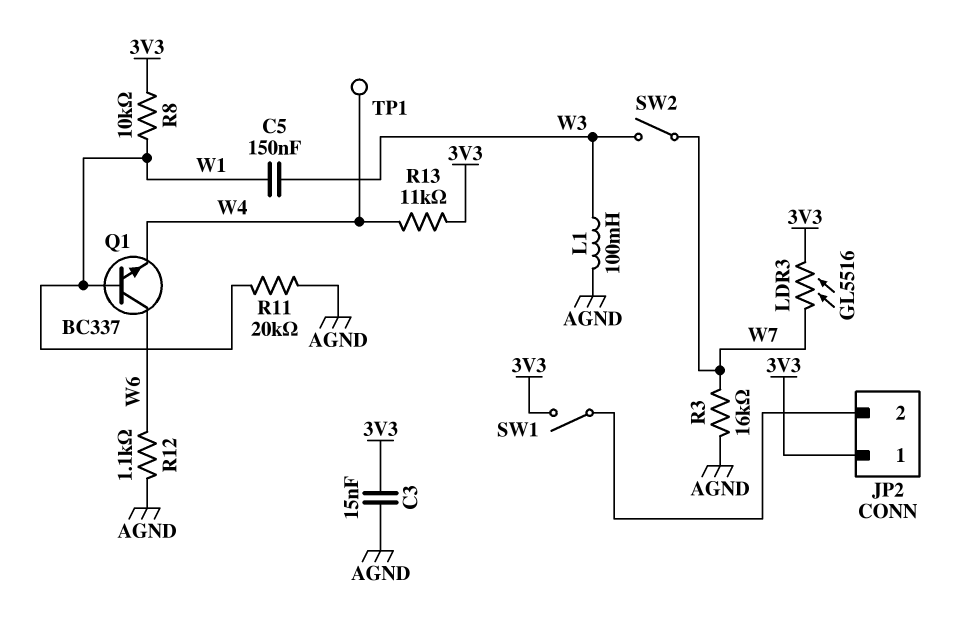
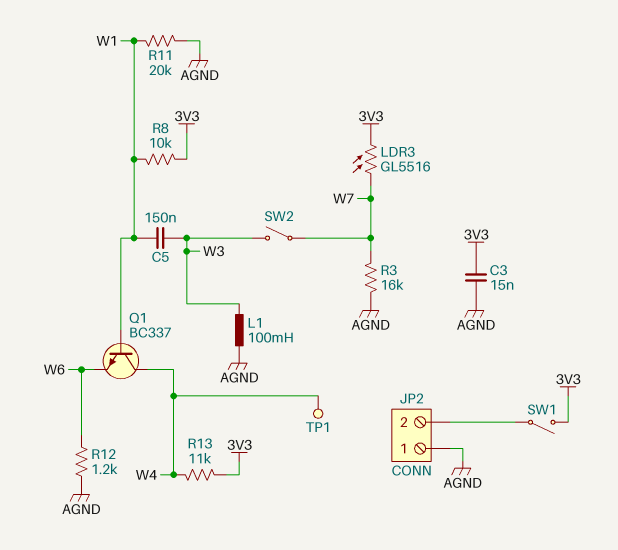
JP2 pin 1: 3V3 -> AGND
Q1: NPN BC337 (B W1, C W6, E W4) -> NPN BC337 (B W1, C W4, E W6)
R12: 1.1k (AGND, W6) -> 1.2k (AGND, W6)

